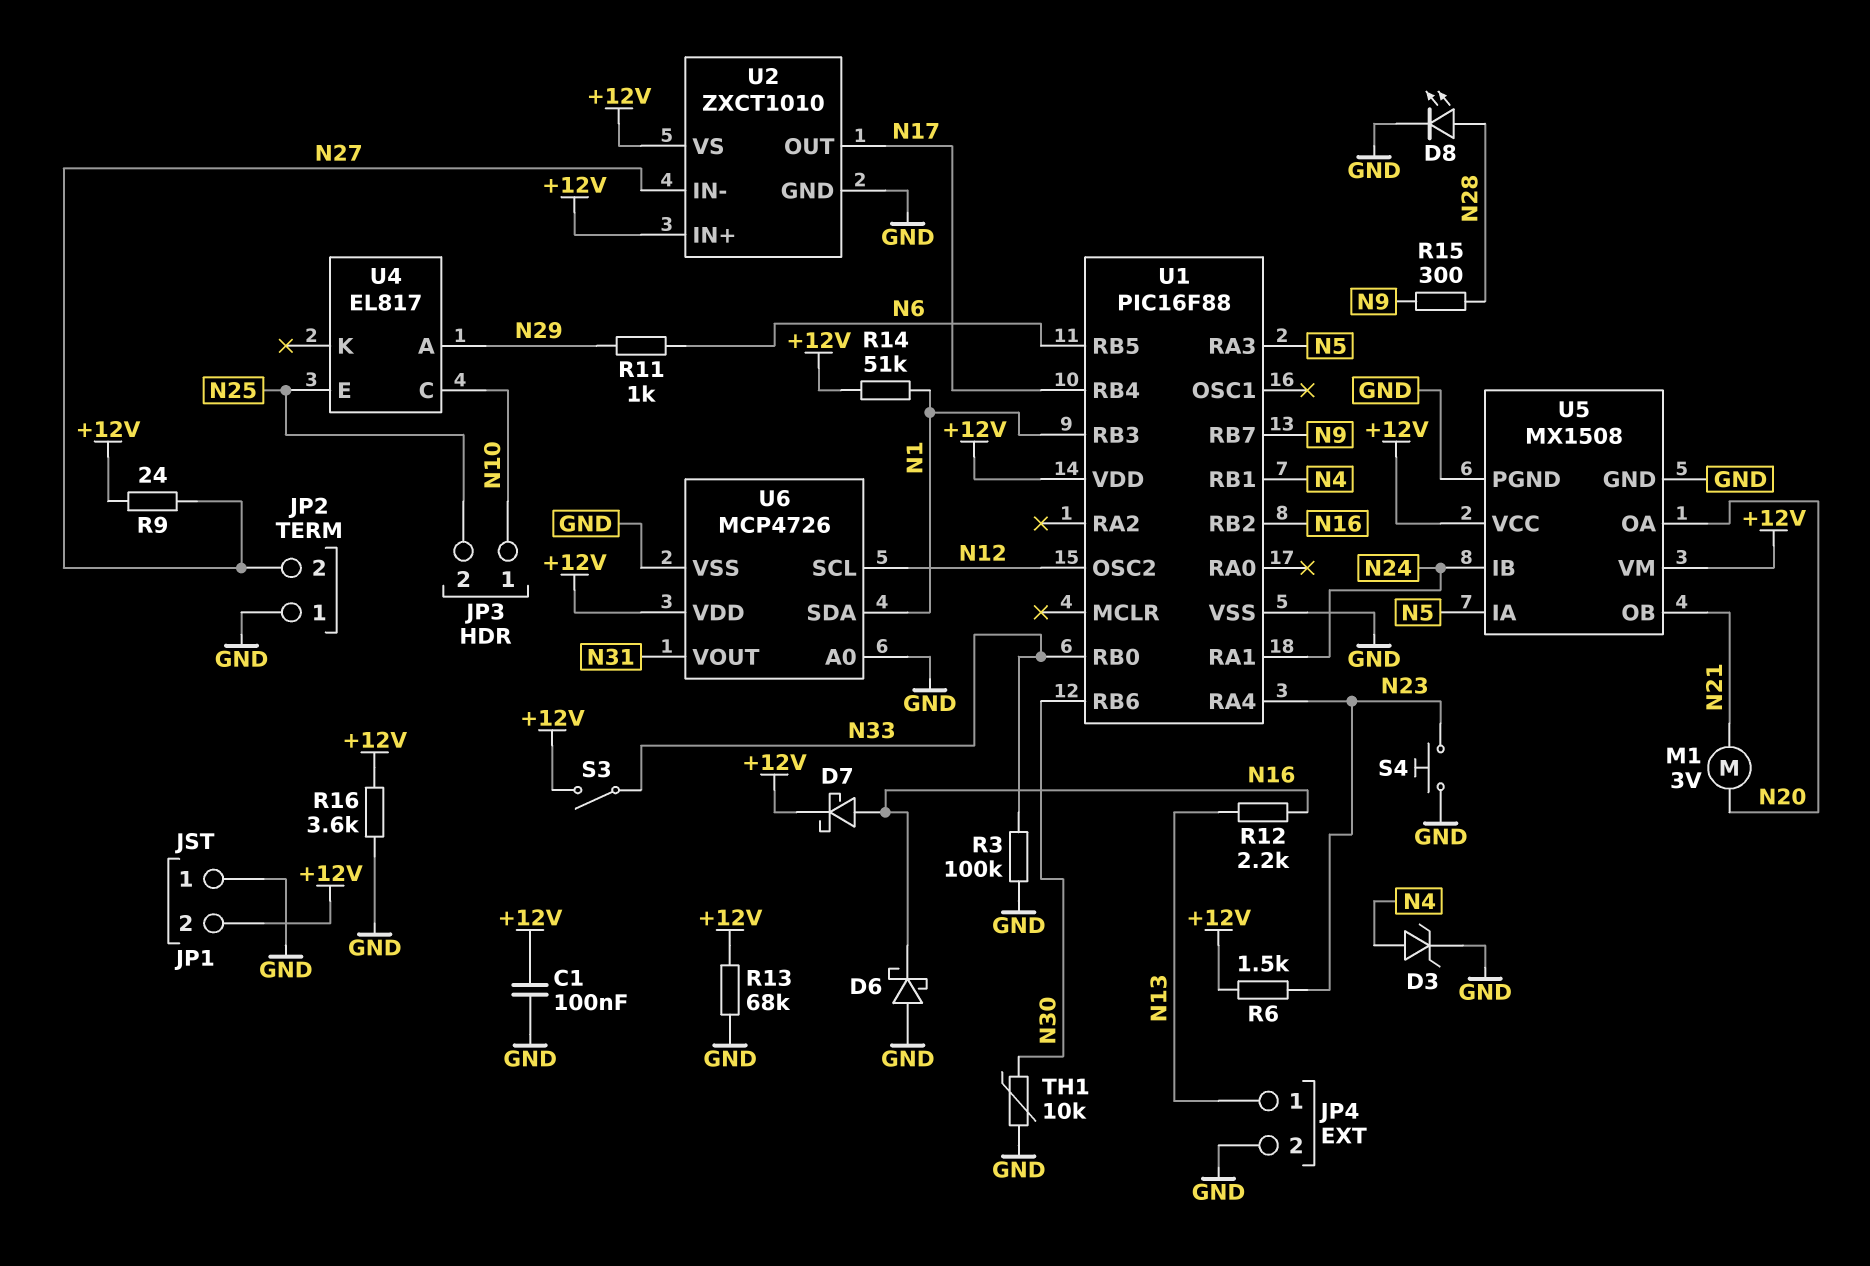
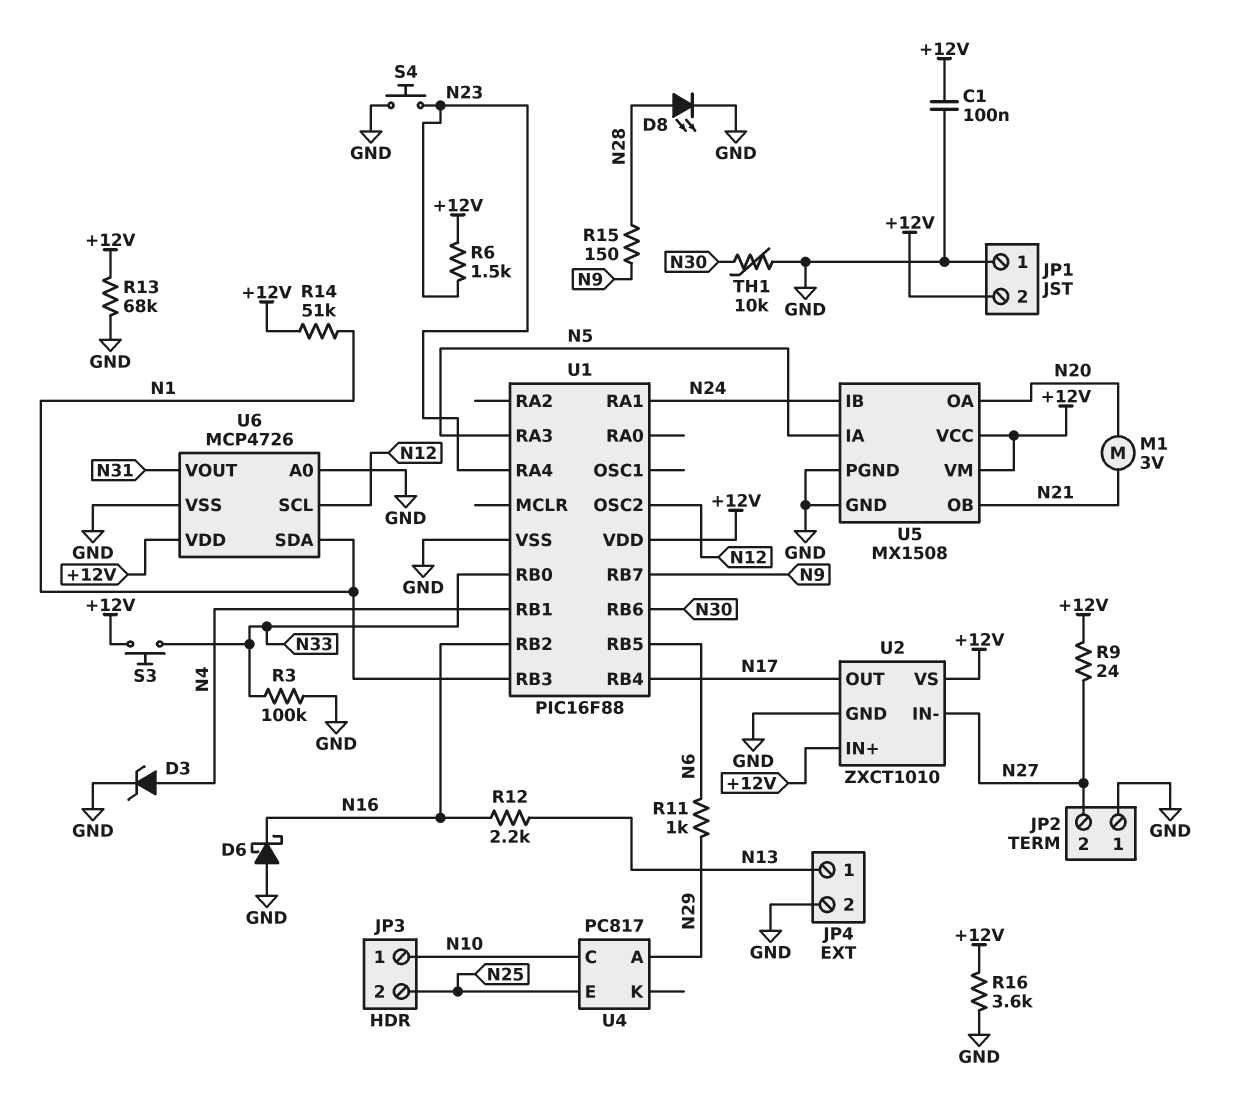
D7: schottky (A N16, K +12V) -> none
R15: 300 (N9, N28) -> 150 (N9, N28)
S3: switch (+12V, N33) -> button (+12V, N33)
U4: EL817 -> PC817

